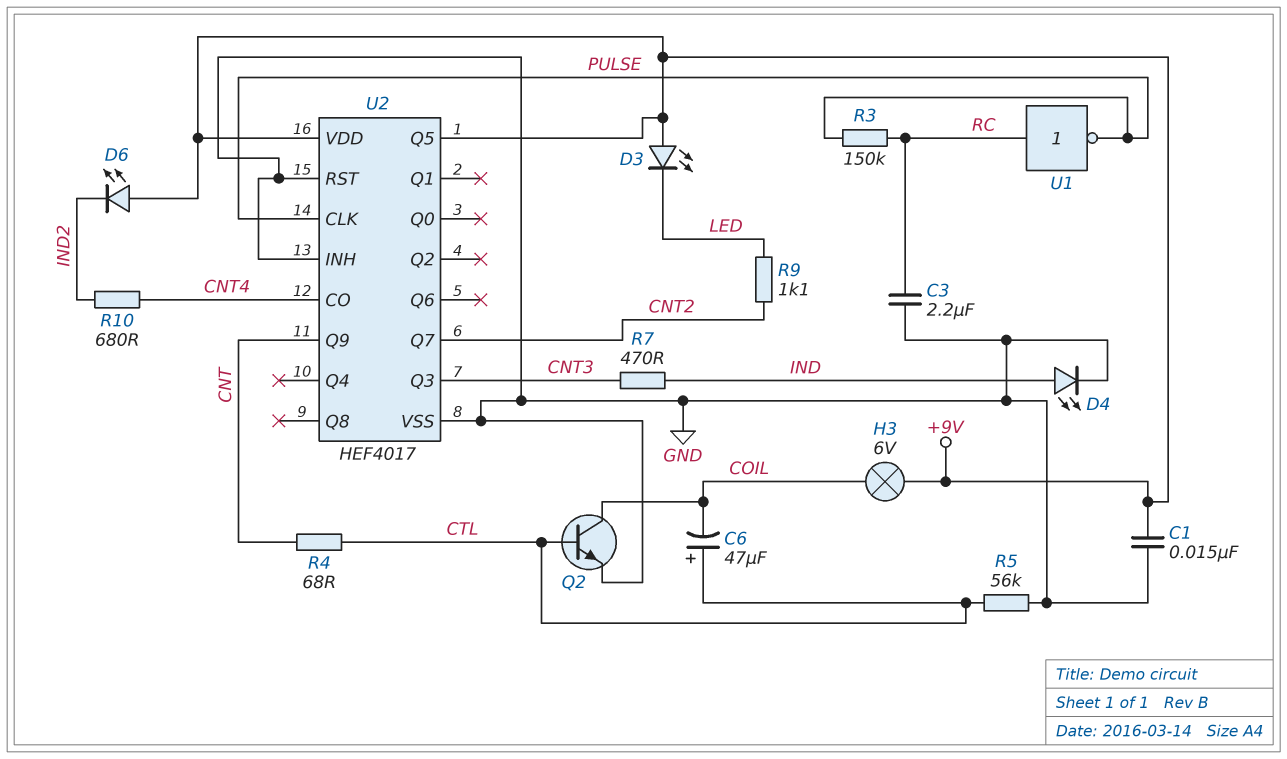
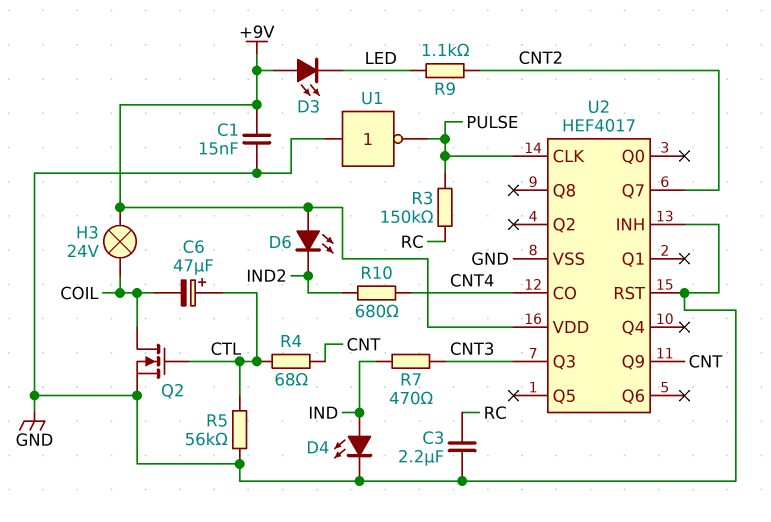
H3: lamp 6V (+9V, COIL) -> lamp 24V (+9V, COIL)
Q2: NPN (B CTL, C COIL, E GND) -> NMOS (G CTL, D COIL, S GND)
U1: NOT (in RC, out PULSE) -> NOT (in GND, out PULSE)
U2 pin Q5: +9V -> none

